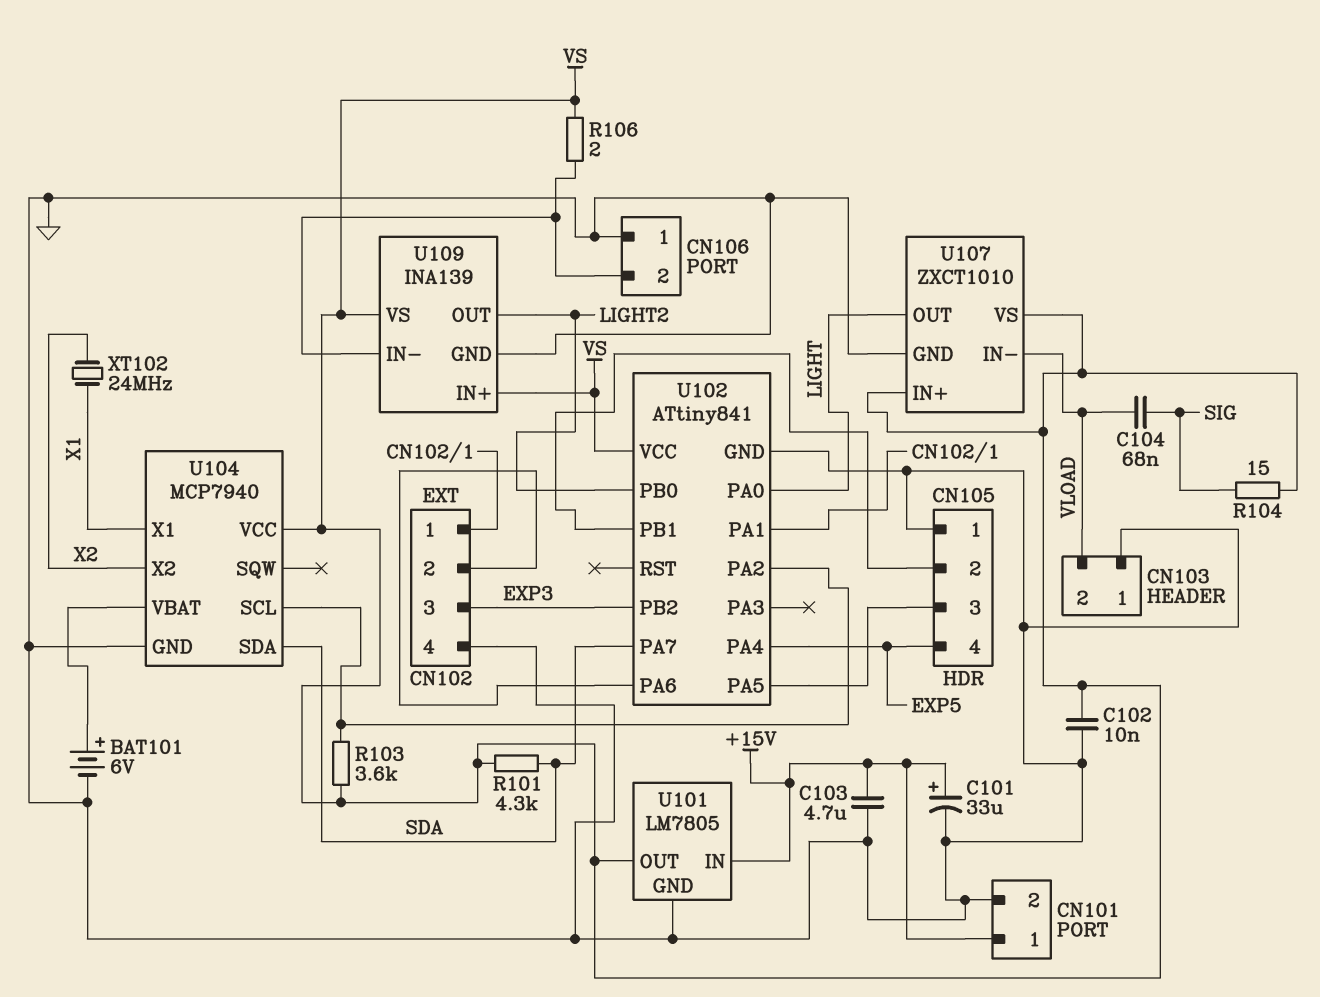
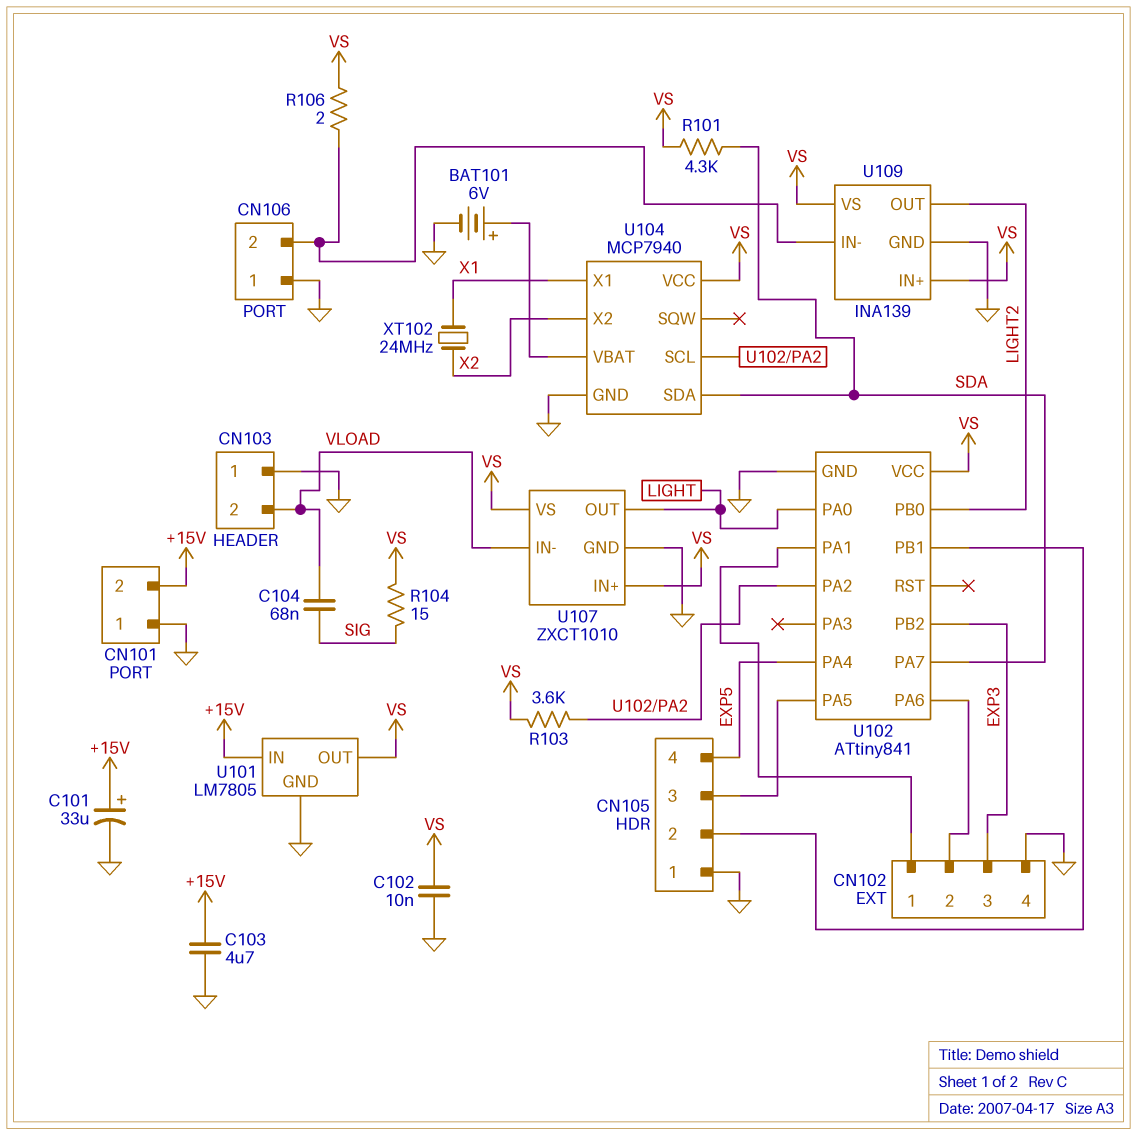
CN101 pin 1: +15V -> GND
CN101 pin 2: GND -> +15V

